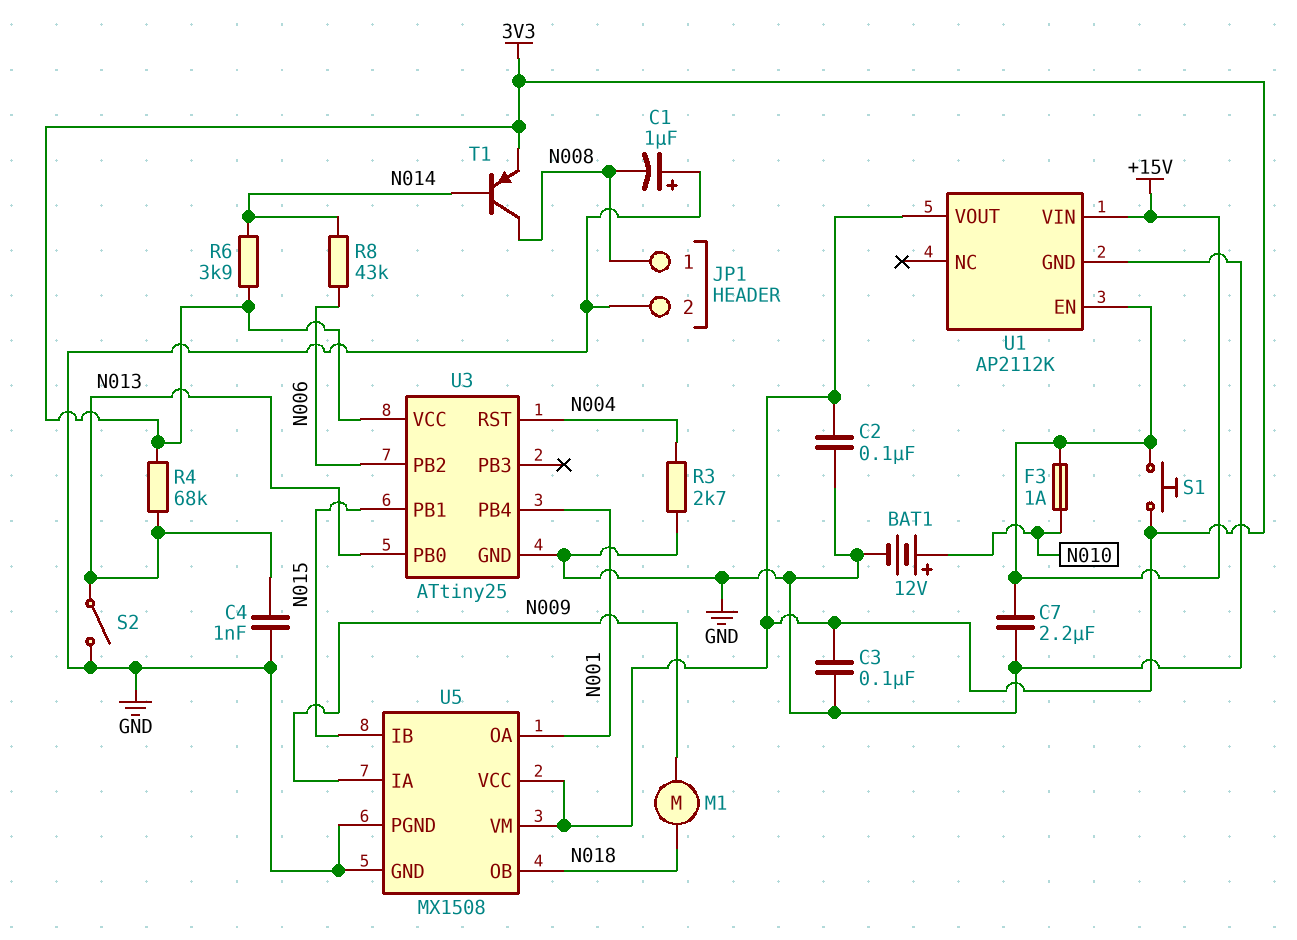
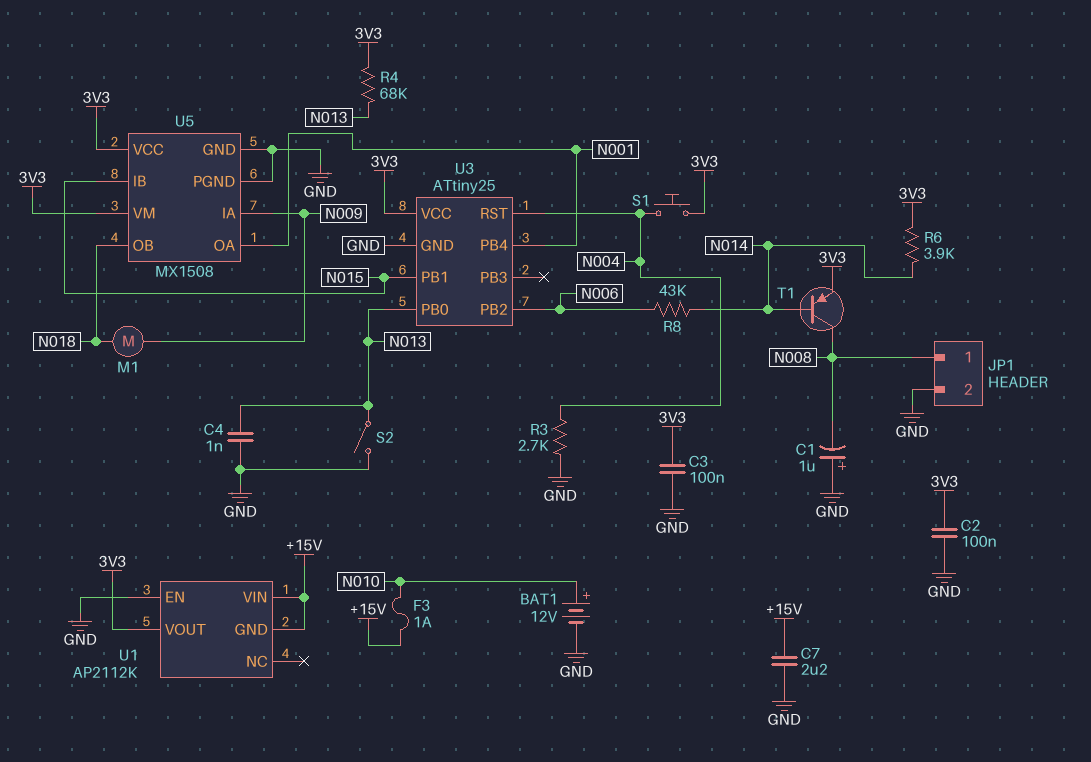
S1: button (+15V, 3V3) -> button (3V3, N004)
U1 pin EN: +15V -> GND
U1 pin GND: GND -> +15V

